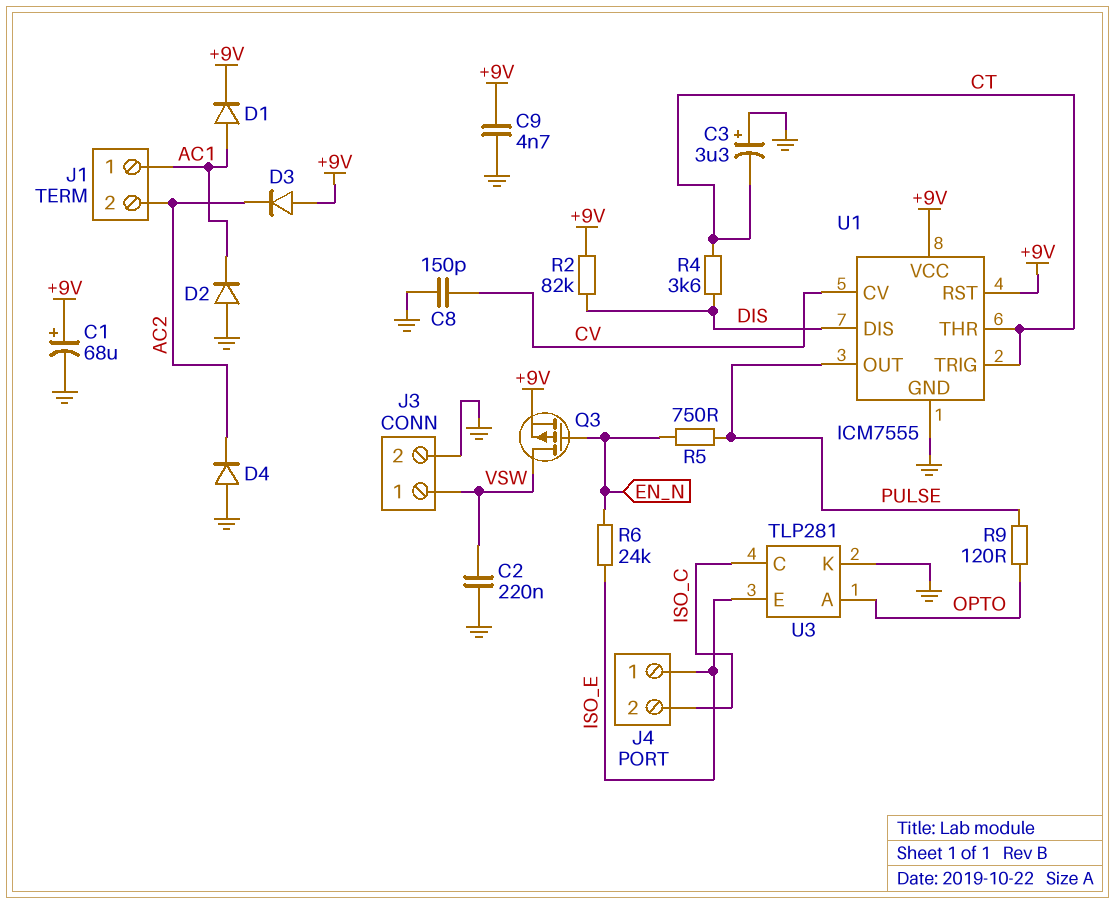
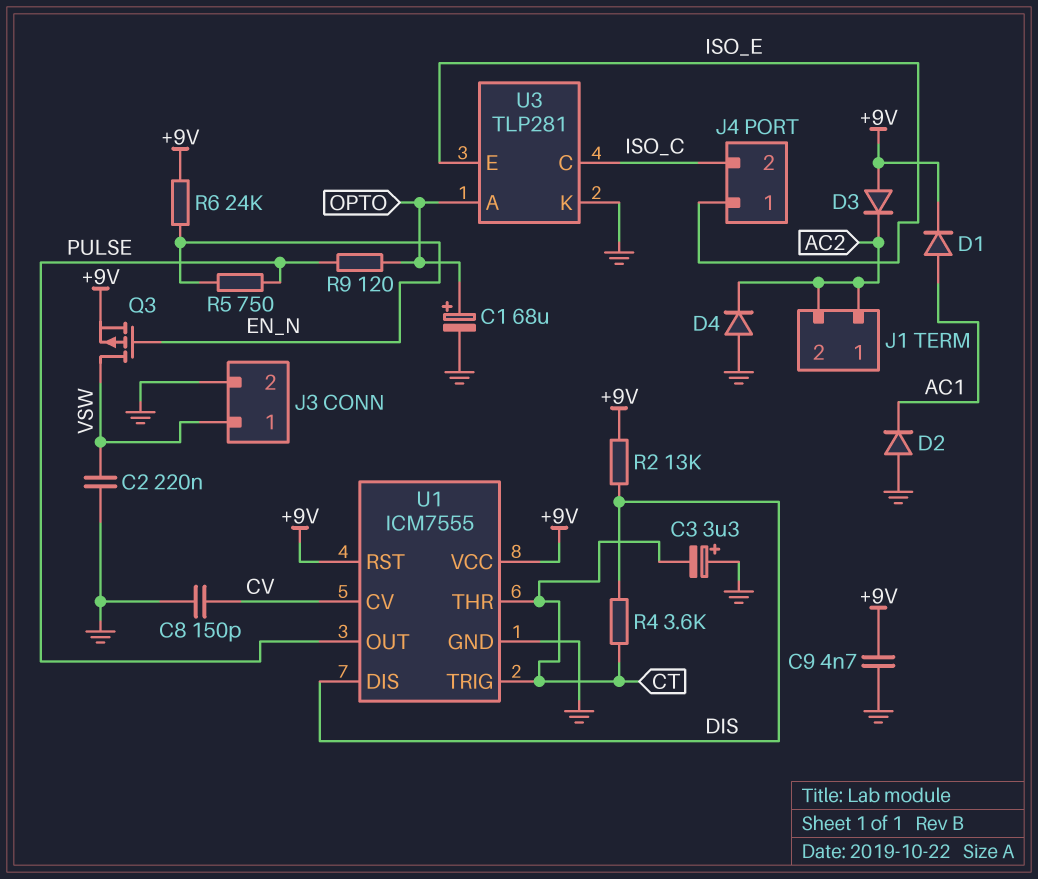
C1: 68uF (plus +9V, minus GND) -> 68uF (plus OPTO, minus GND)
J1 pin 1: AC1 -> AC2
R2: 82k (+9V, DIS) -> 13k (+9V, DIS)
R6: 24k (EN_N, ISO_E) -> 24k (+9V, EN_N)

